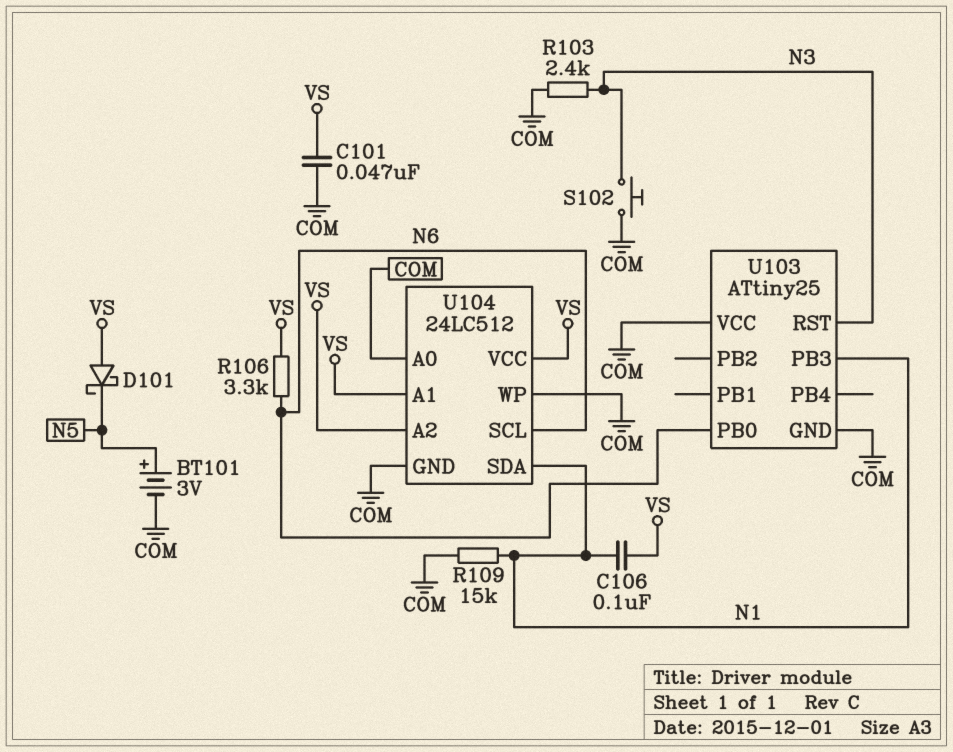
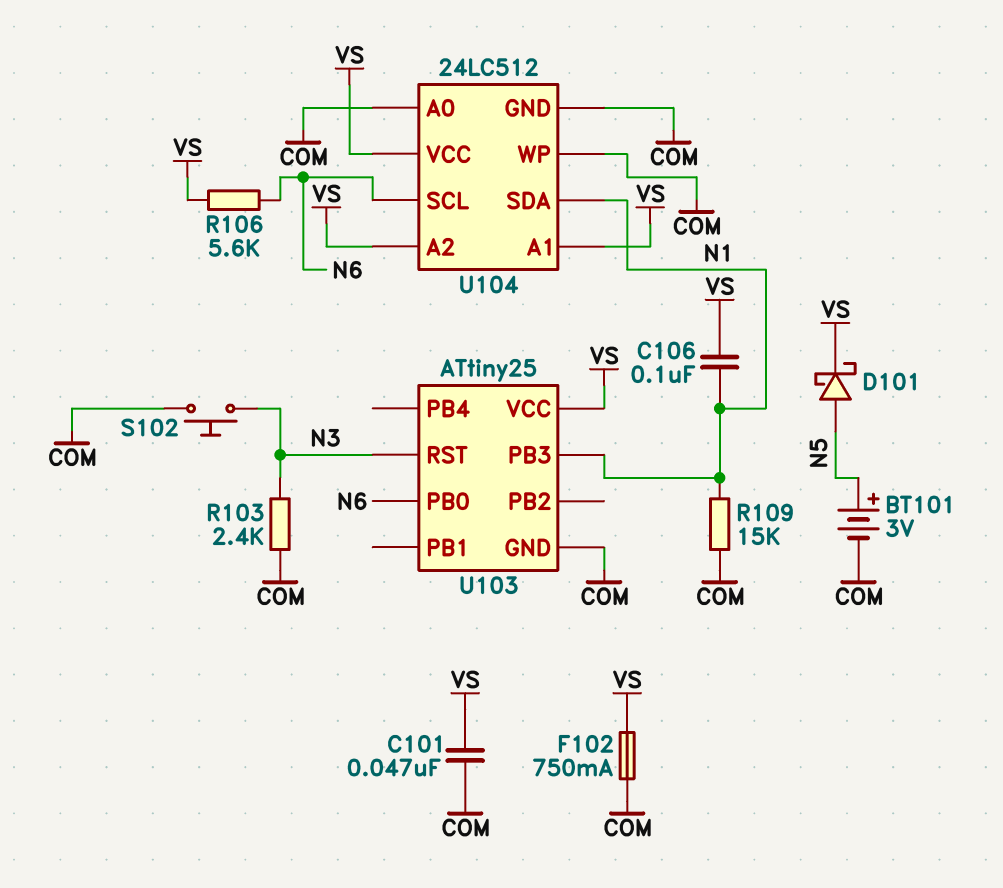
D101: schottky (A VS, K N5) -> schottky (A N5, K VS)
F102: none -> 750mA (COM, VS)
R106: 3.3k (N6, VS) -> 5.6k (N6, VS)
U103 pin VCC: COM -> VS

